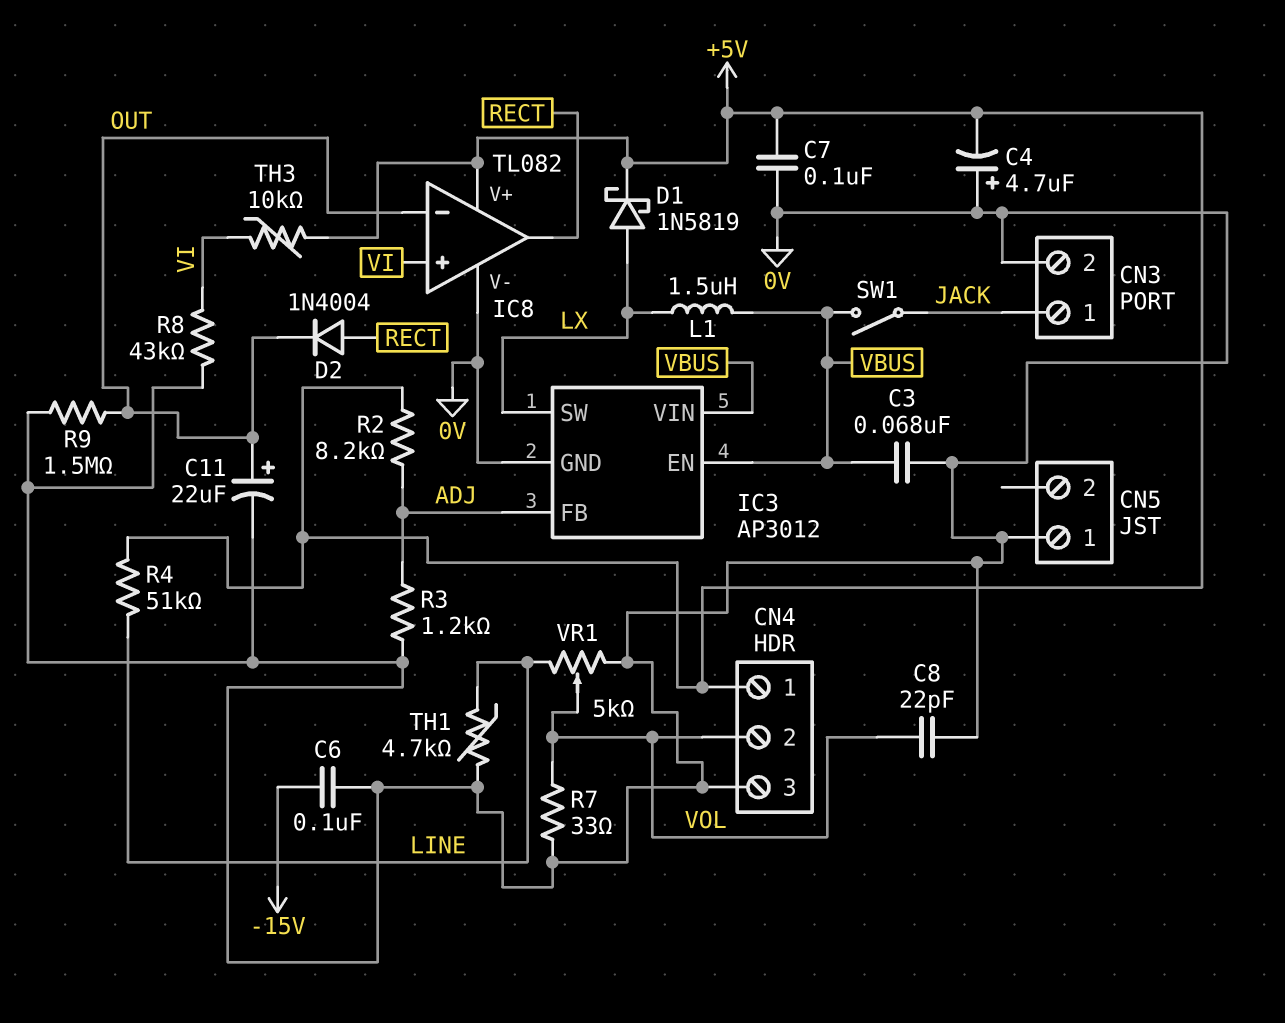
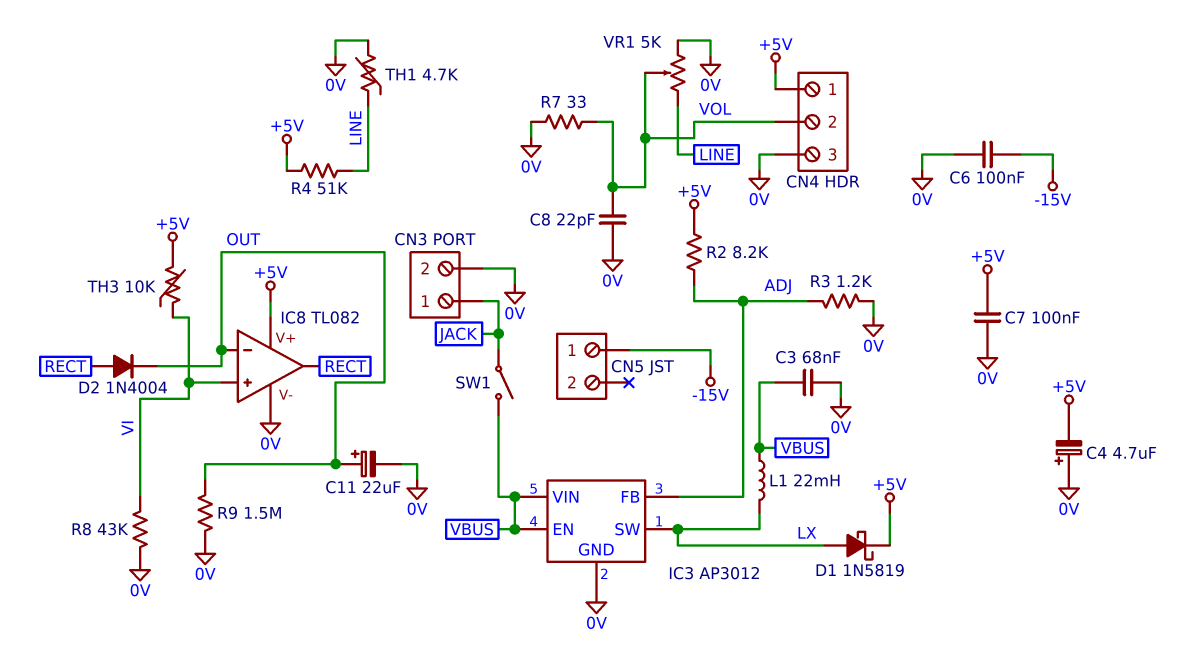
CN5 pin 1: 0V -> -15V
L1: 1.5uH (LX, VBUS) -> 22mH (LX, VBUS)

